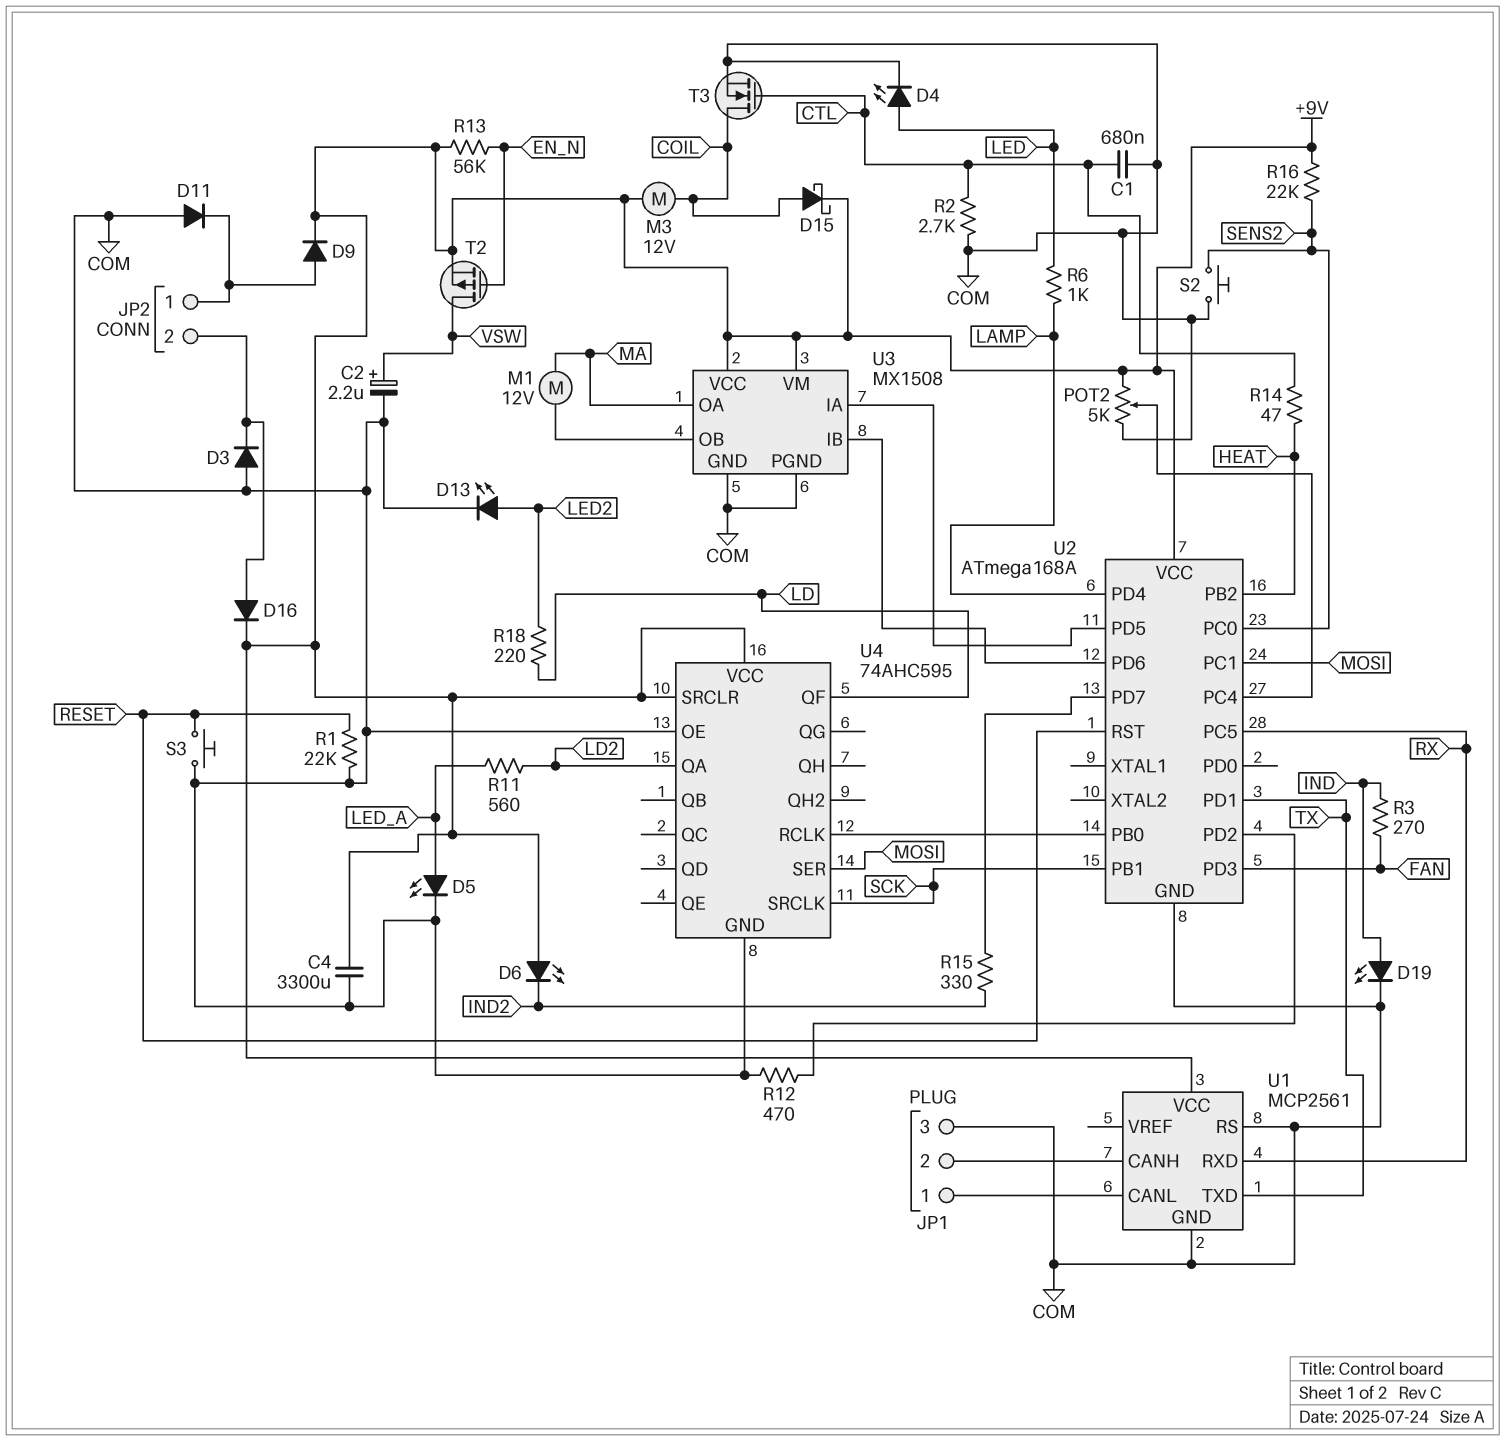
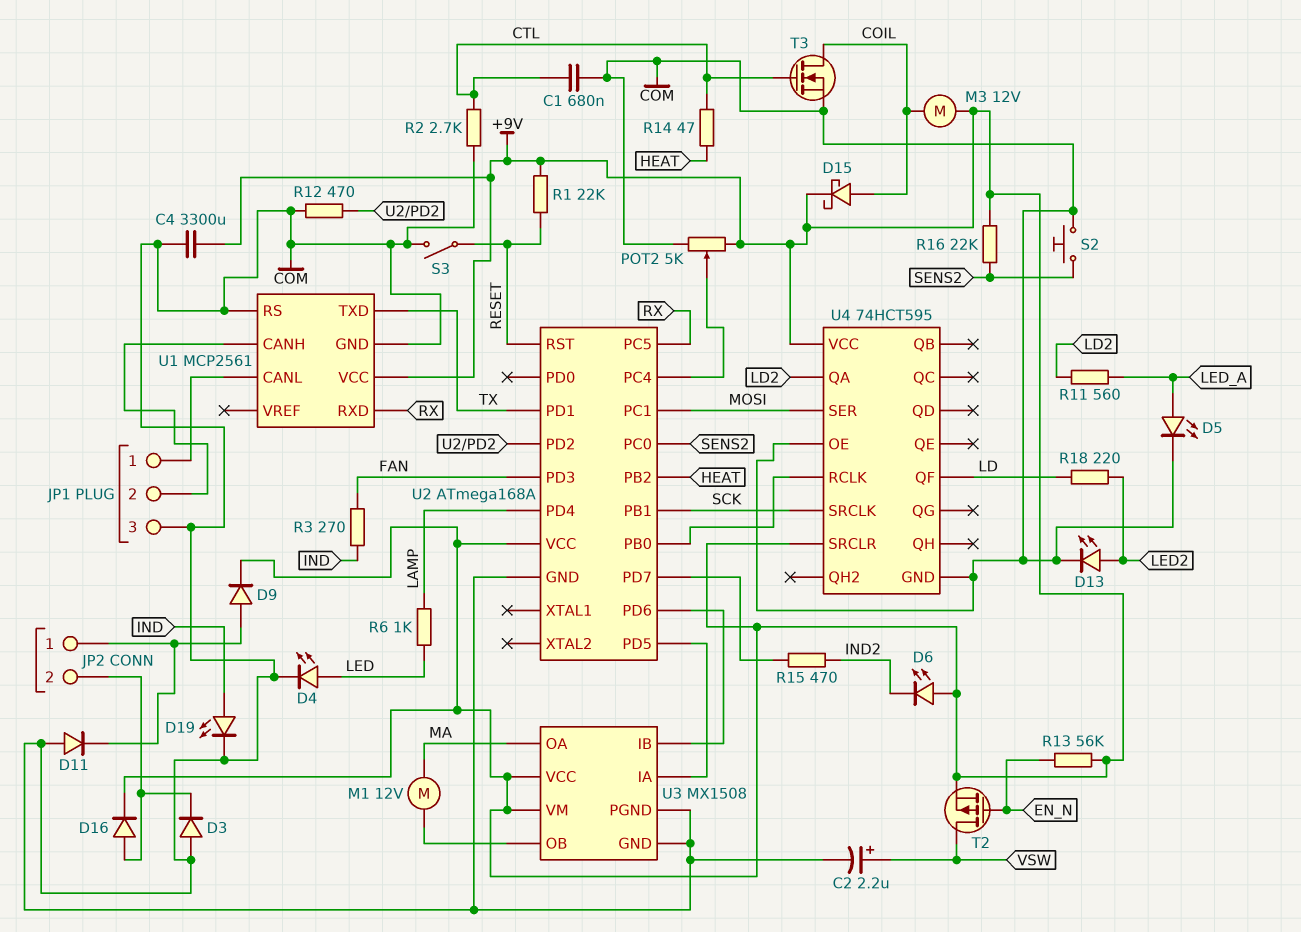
R1: 22k (COM, RESET) -> 22k (+9V, RESET)
R15: 330 (IND2, U2/PD7) -> 470 (IND2, U2/PD7)
S3: button (COM, RESET) -> switch (COM, RESET)
U4: 74AHC595 -> 74HCT595

